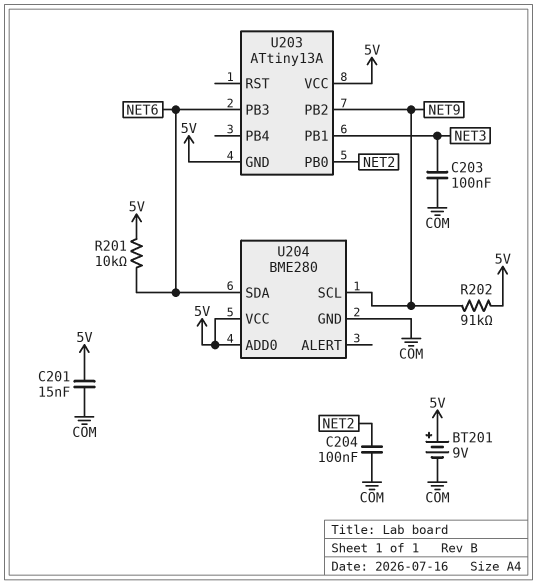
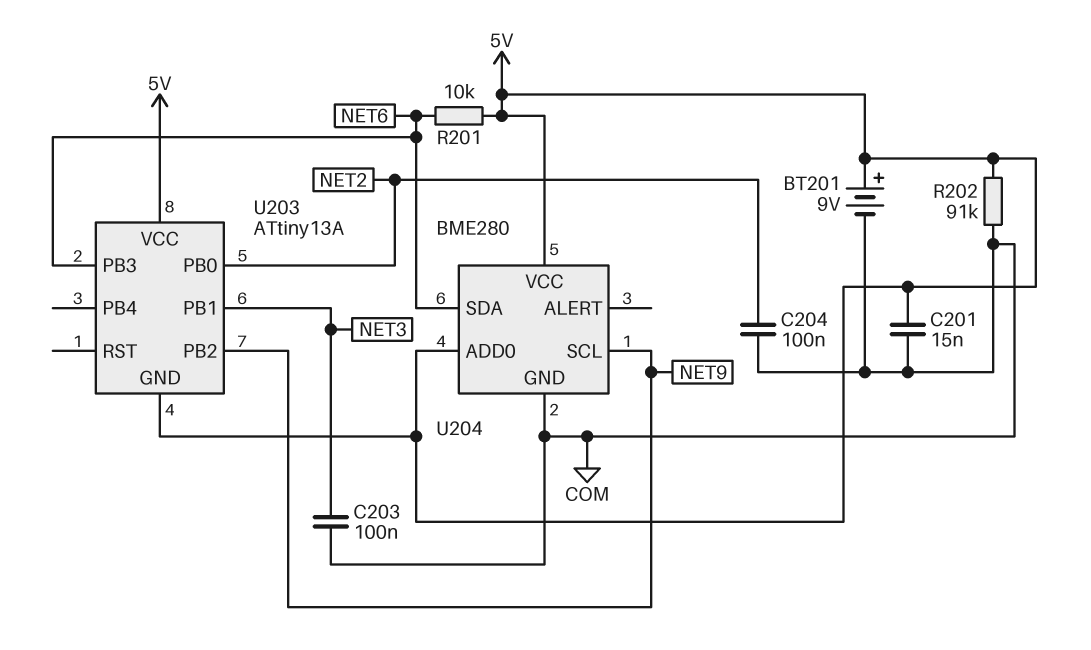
R202: 91k (5V, NET9) -> 91k (5V, COM)

